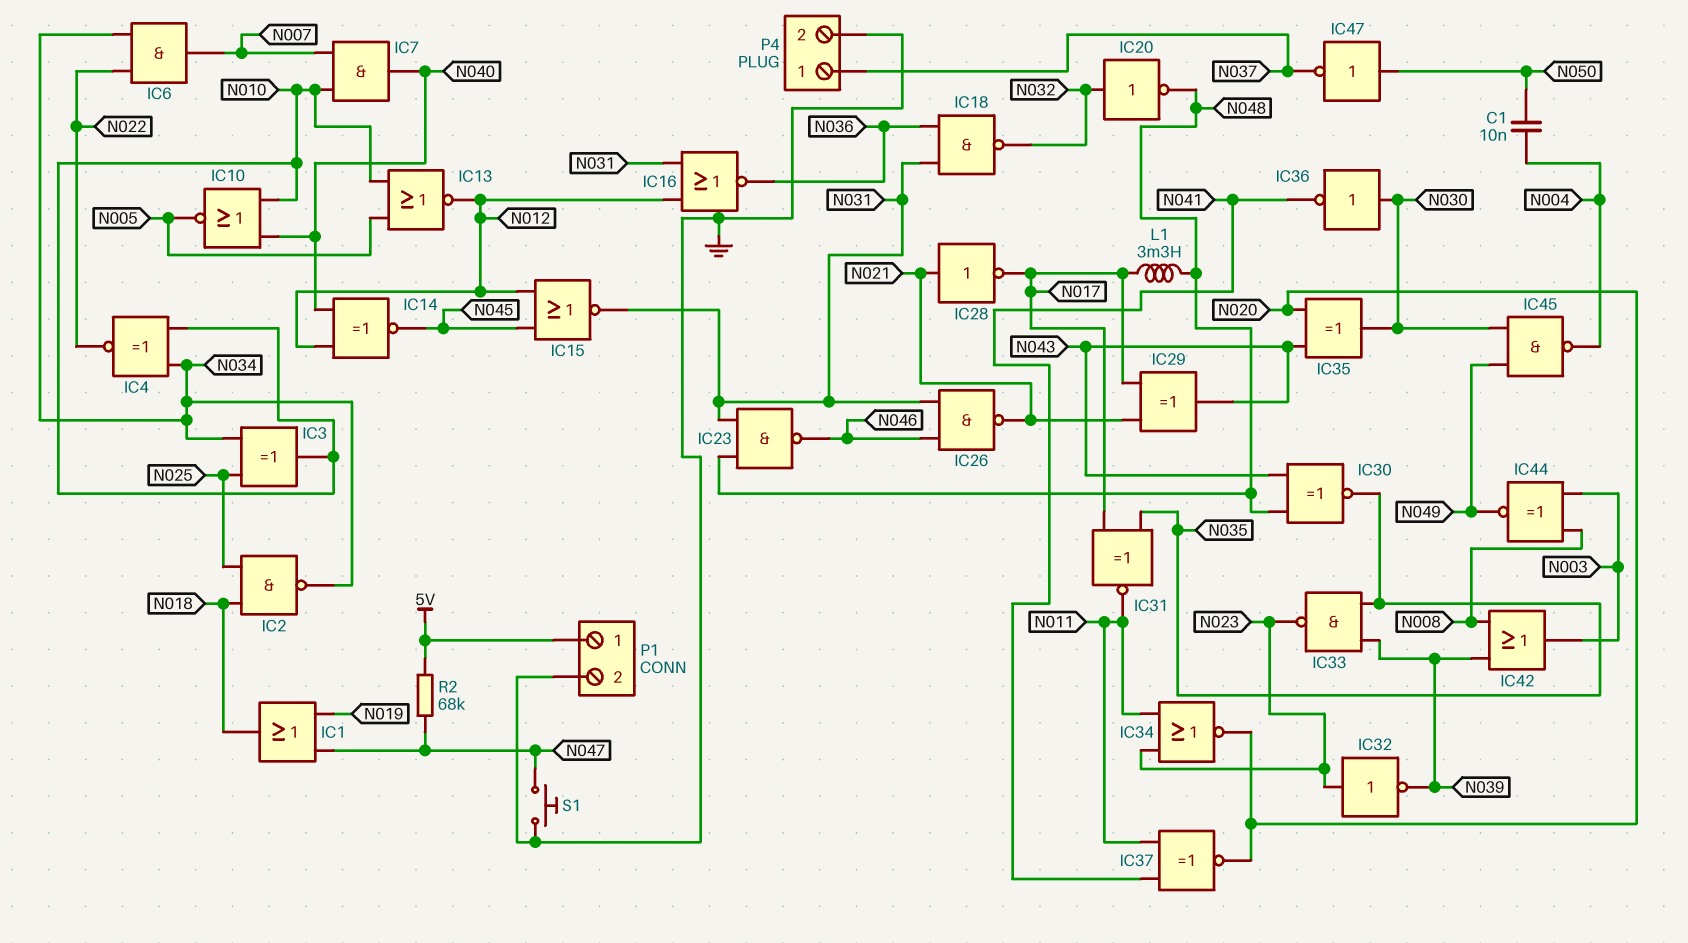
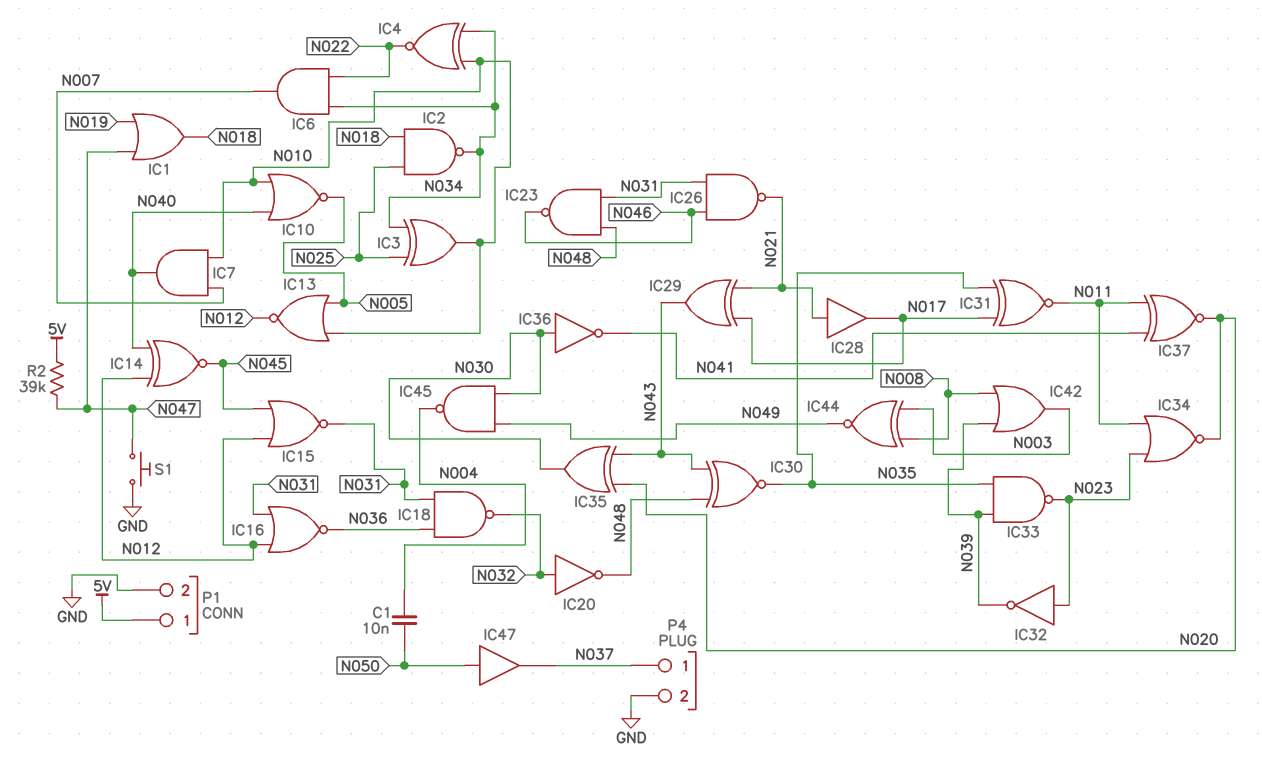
IC28: NOT (in N021, out N017) -> buffer (in N021, out N017)
IC47: NOT (in N050, out N037) -> buffer (in N050, out N037)
L1: 3.3mH (N017, N048) -> none
R2: 68k (5V, N047) -> 39k (5V, N047)

